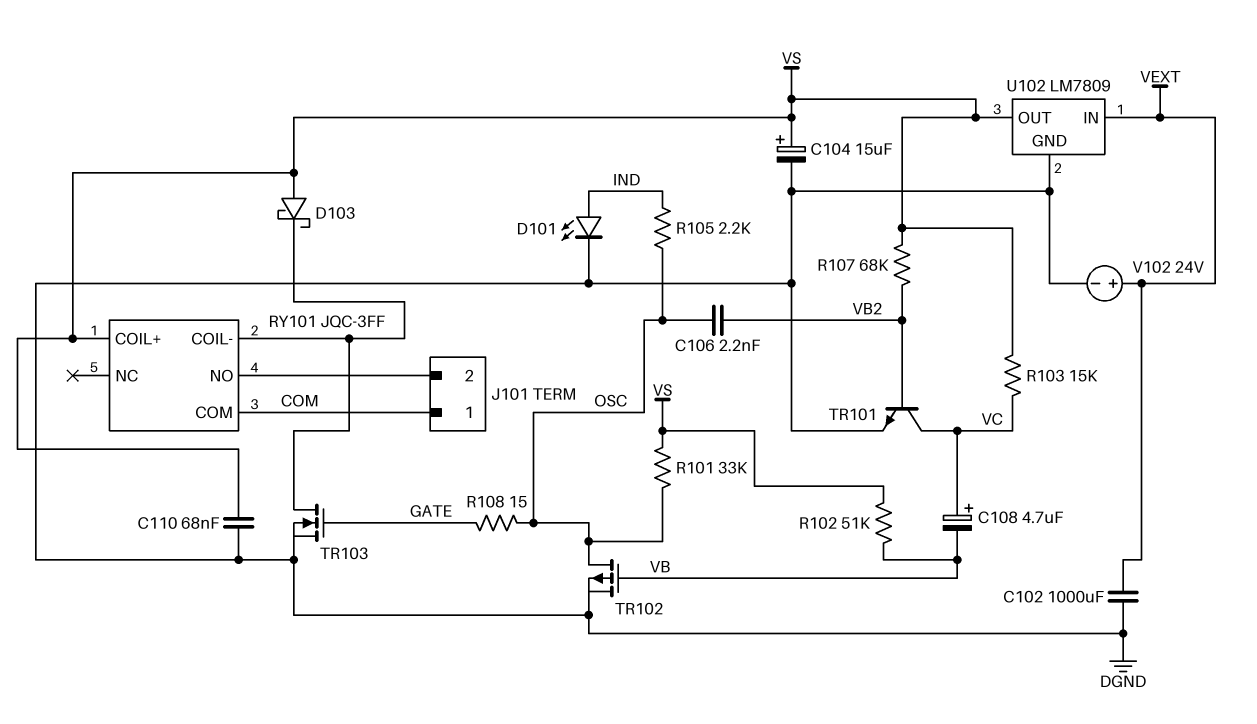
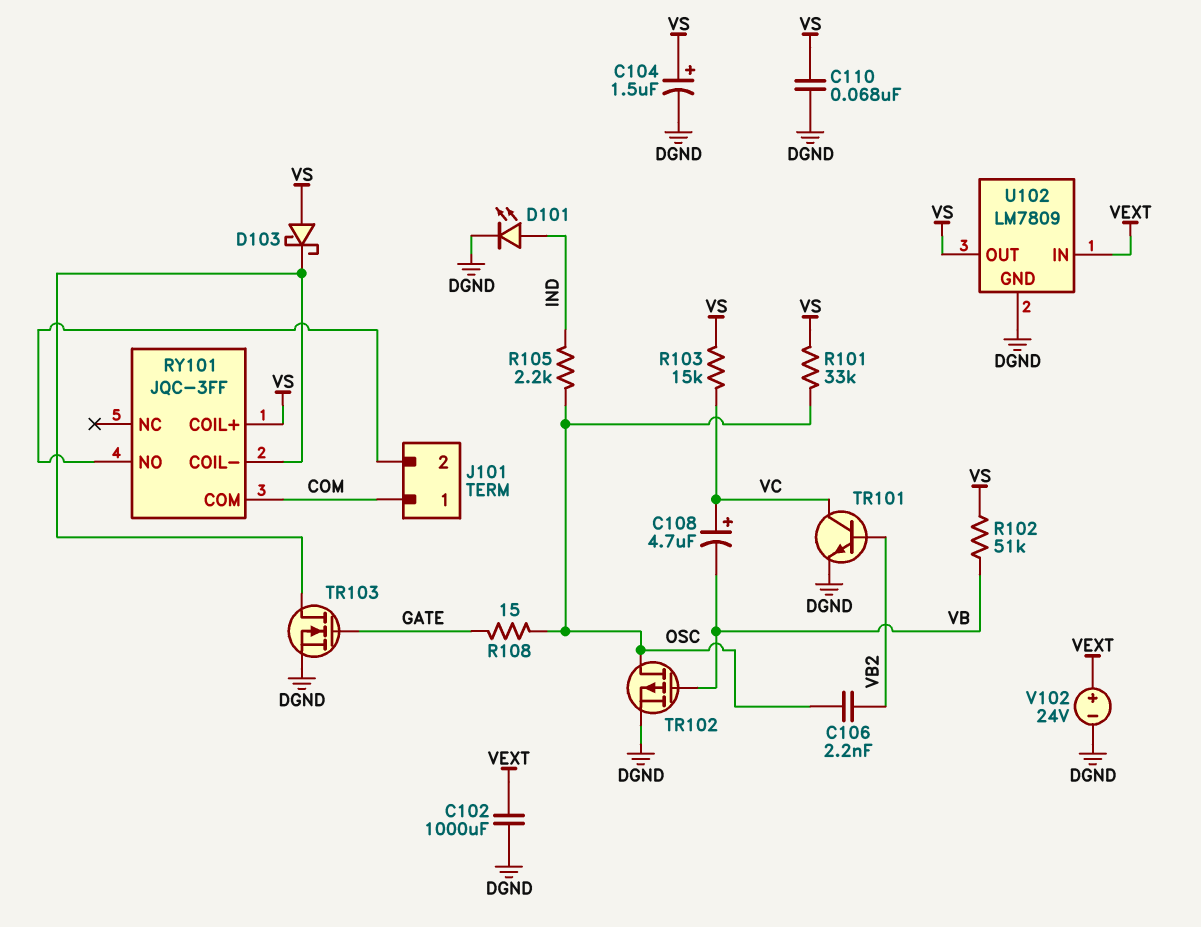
C104: 15uF (plus VS, minus DGND) -> 1.5uF (plus VS, minus DGND)
R107: 68k (VB2, VS) -> none

